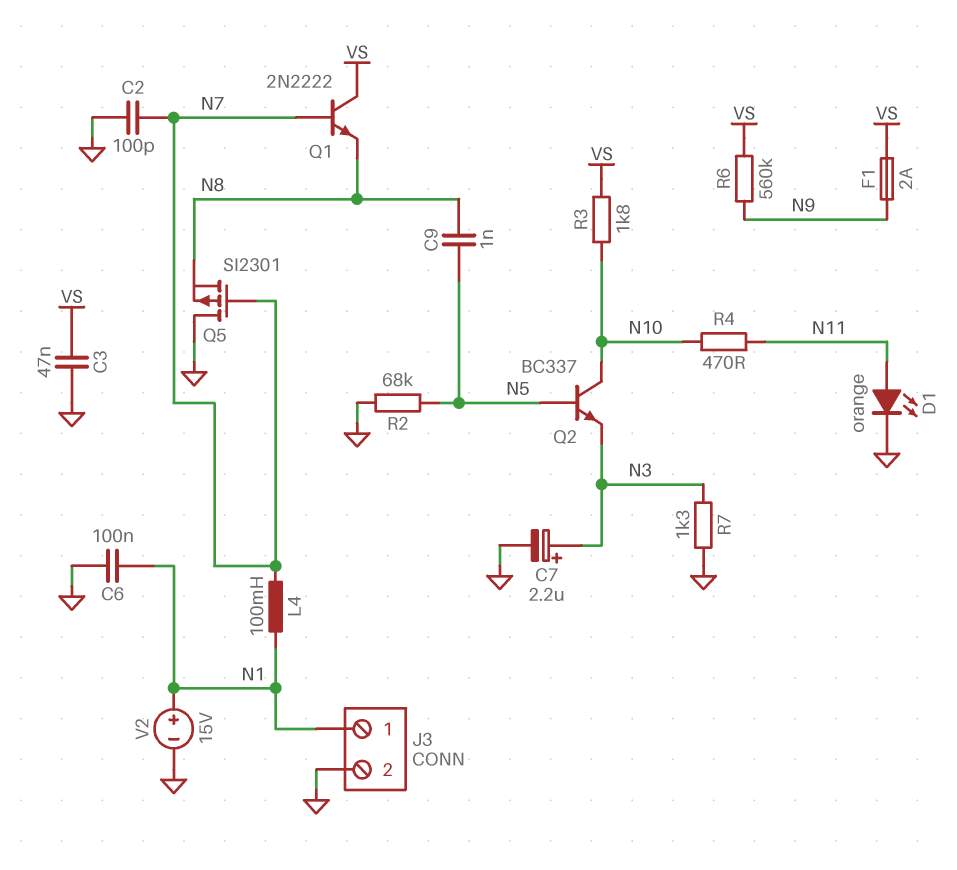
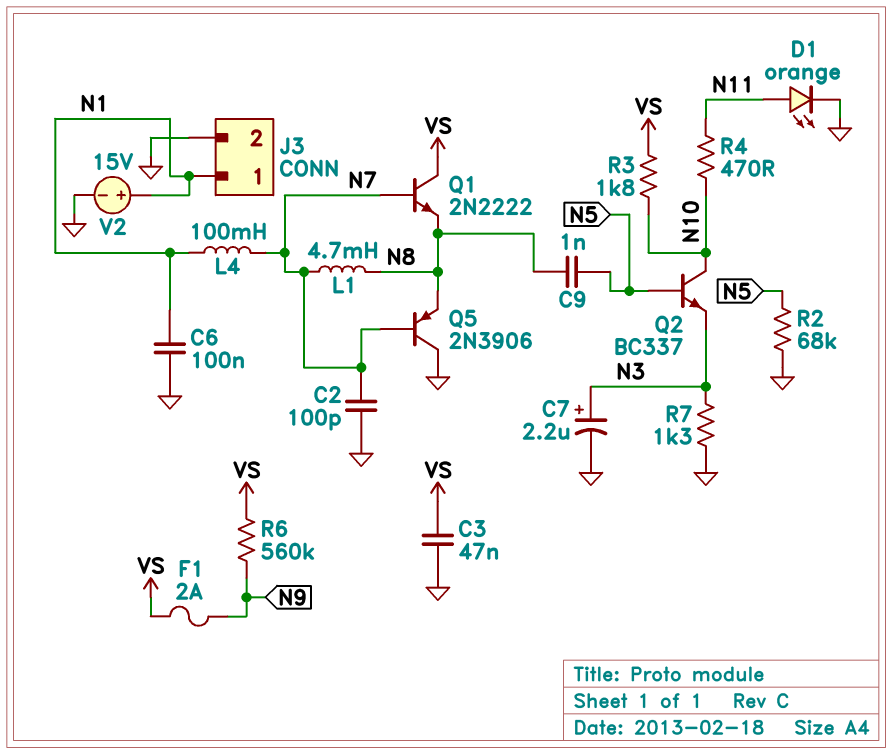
L1: none -> 4.7mH (N7, N8)
Q5: PMOS SI2301 (G N7, D GND, S N8) -> PNP 2N3906 (B N7, C GND, E N8)

